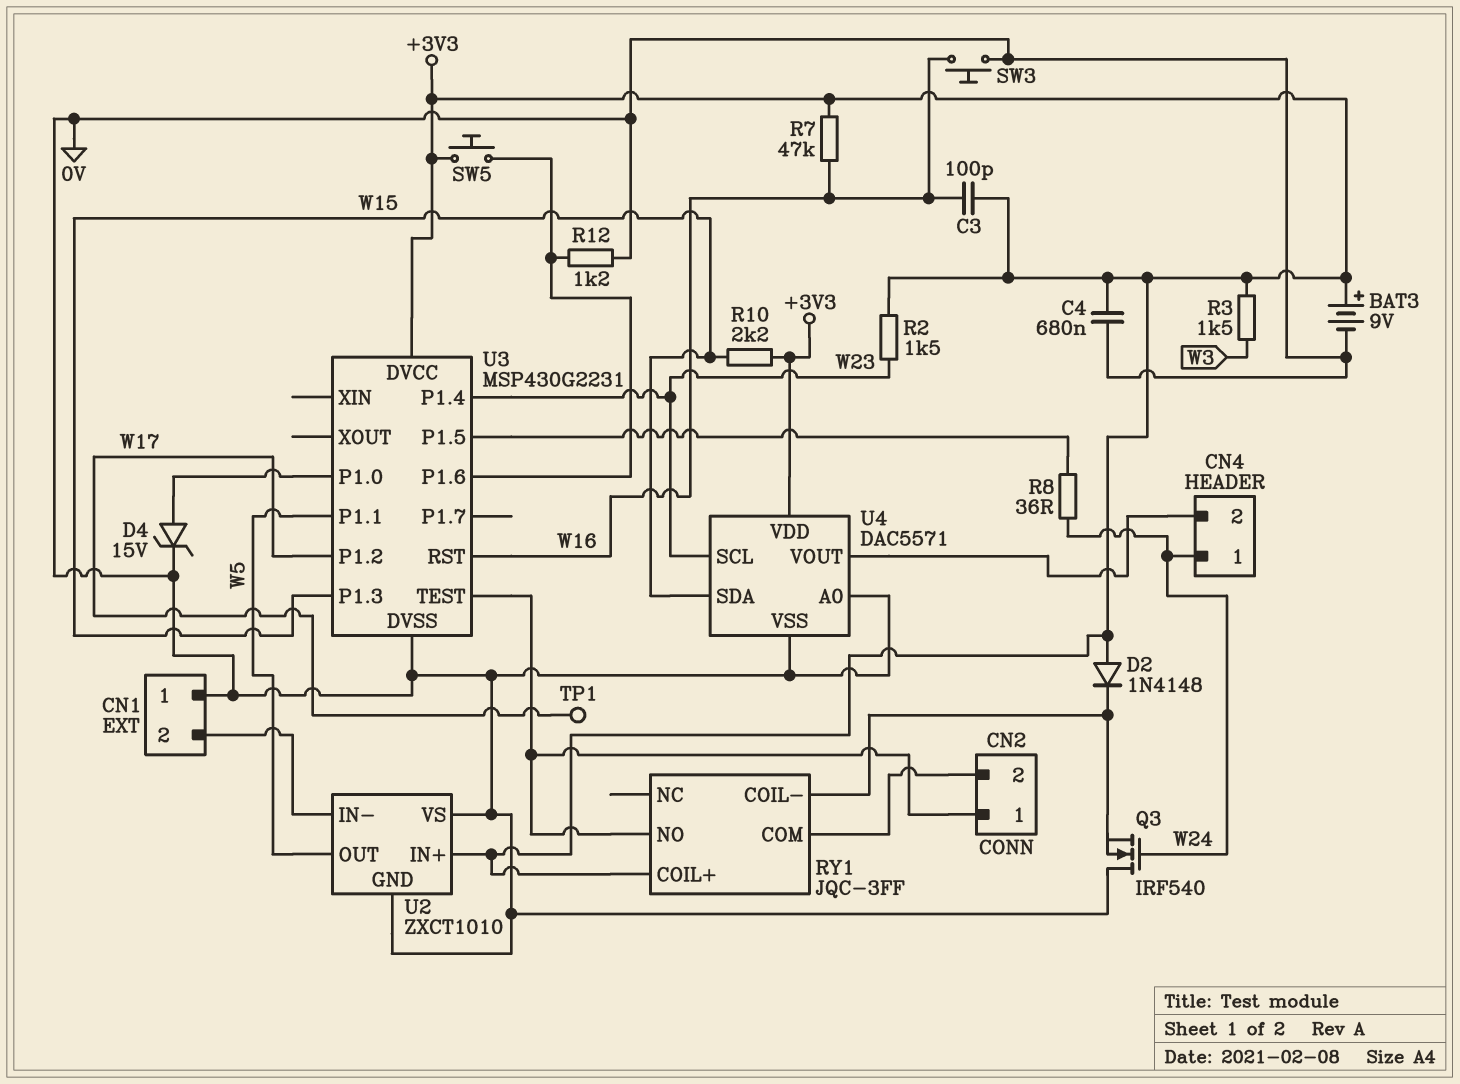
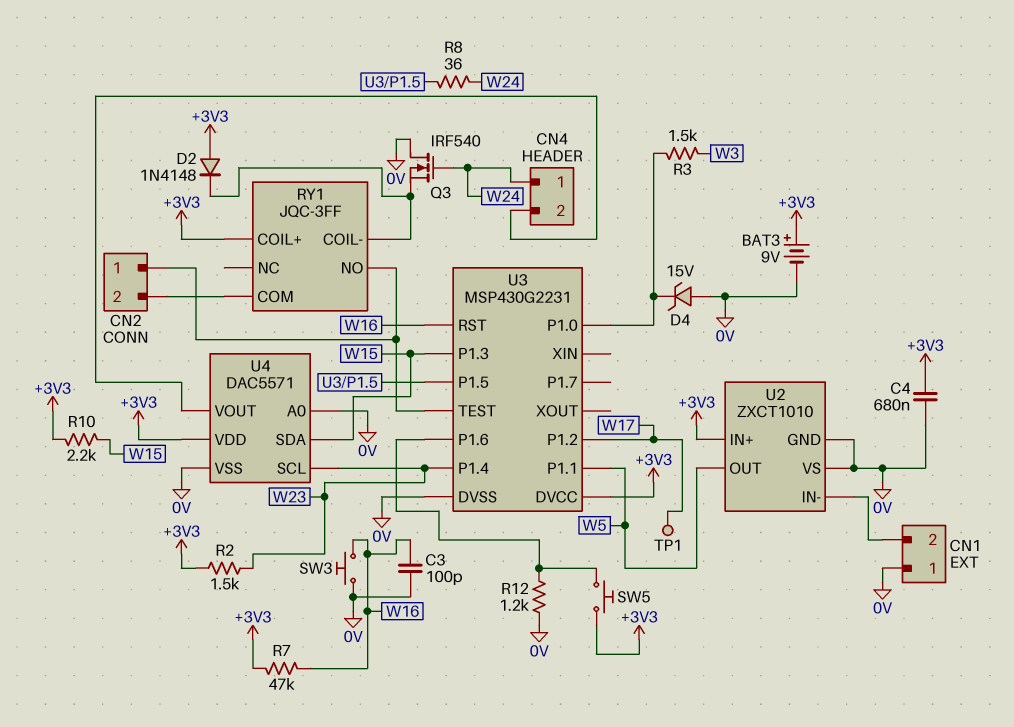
C3: 100pF (+3V3, W16) -> 100pF (0V, W16)
D4: zener 15V (A U3/P1.0, K 0V) -> zener 15V (A 0V, K U3/P1.0)
R3: 1.5k (+3V3, W3) -> 1.5k (U3/P1.0, W3)

